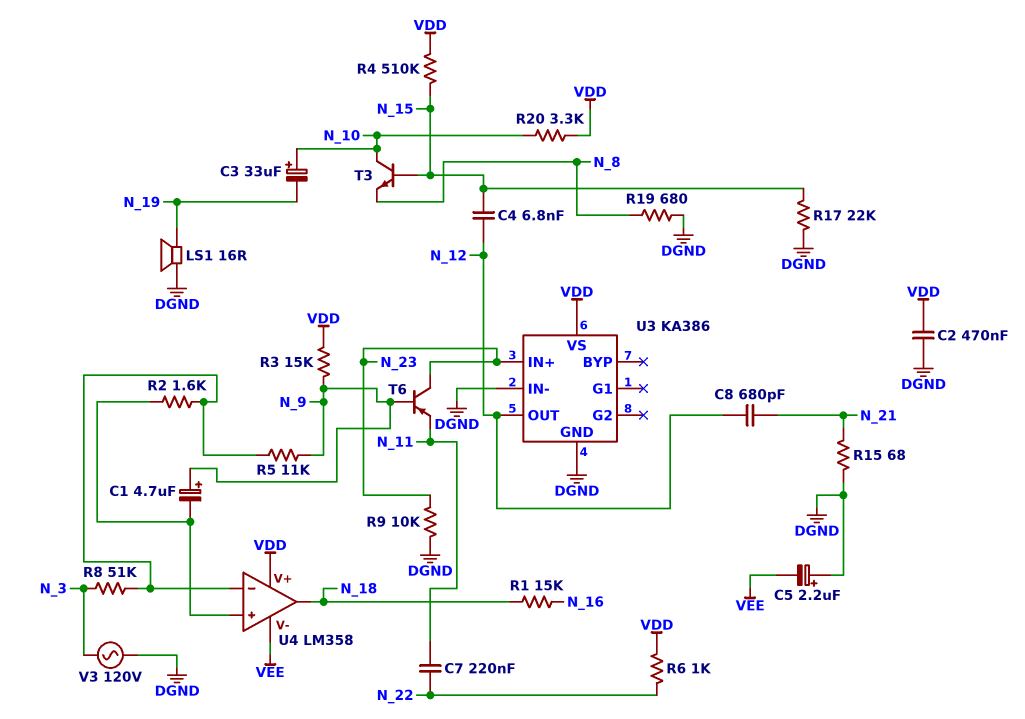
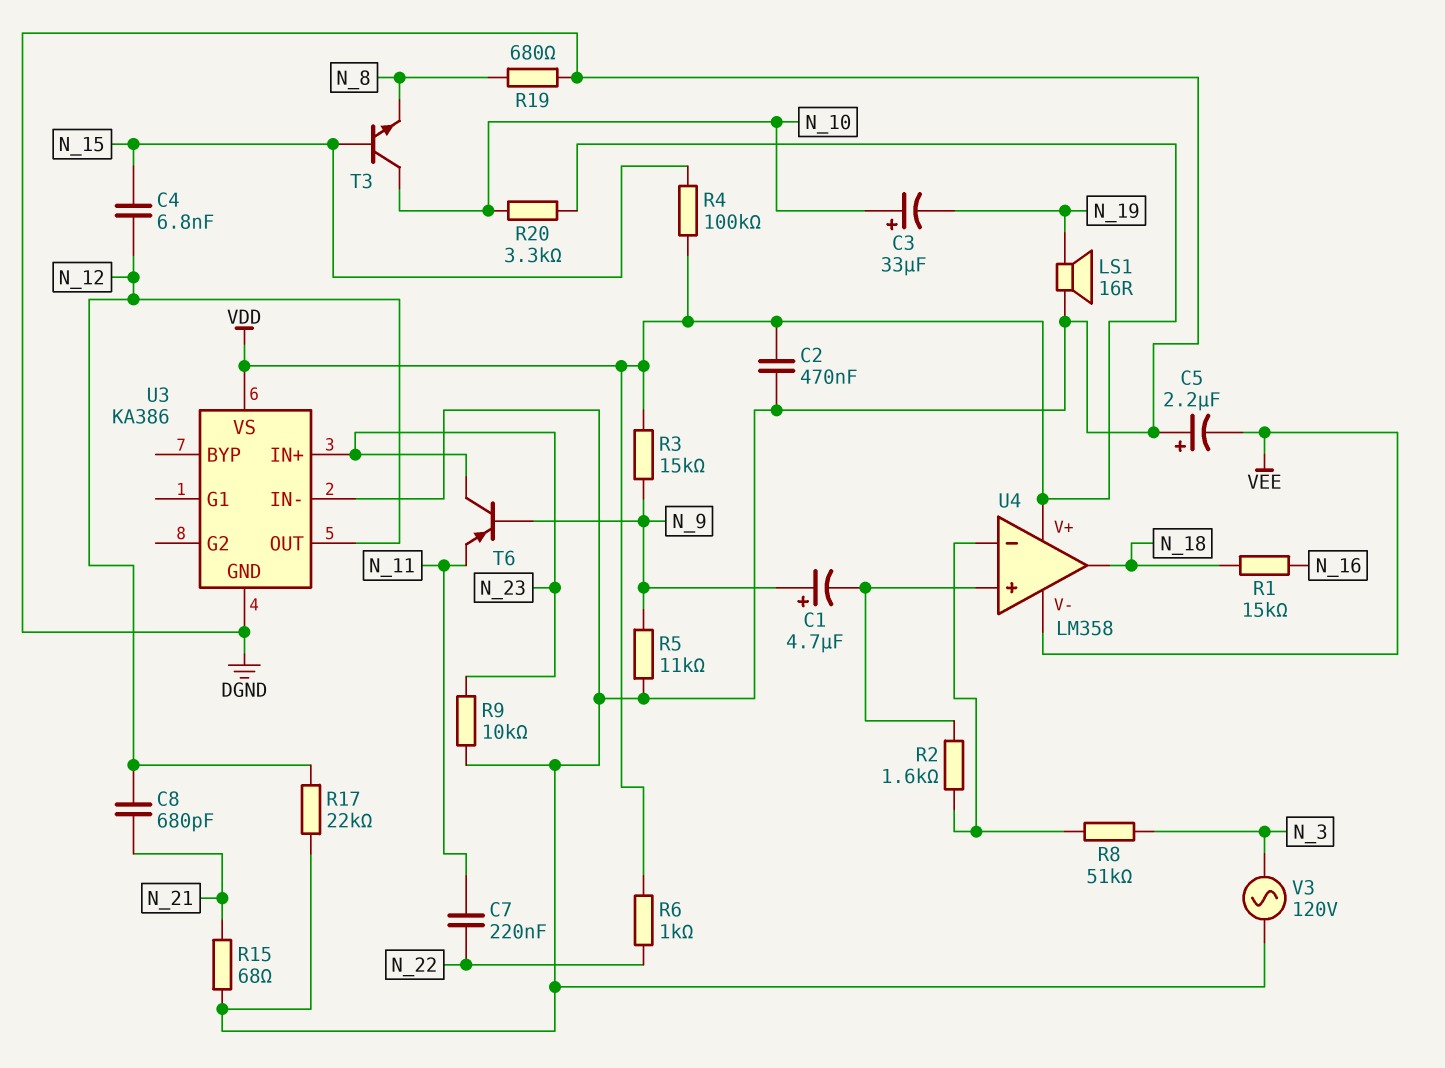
R4: 510k (N_15, VDD) -> 100k (N_15, VDD)
R5: 11k (N_9, U4/in-) -> 11k (DGND, N_9)
R17: 22k (DGND, N_15) -> 22k (DGND, N_12)

